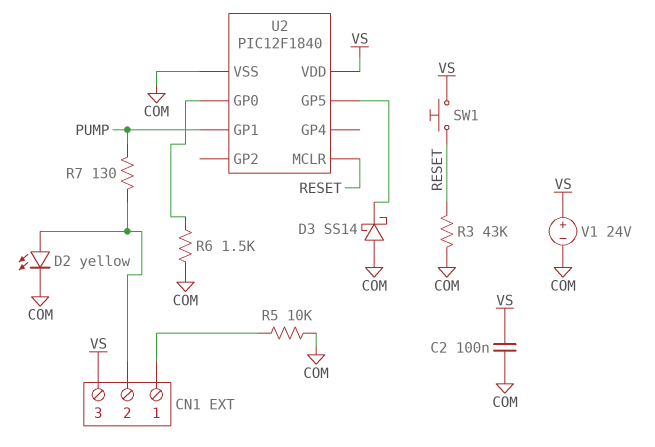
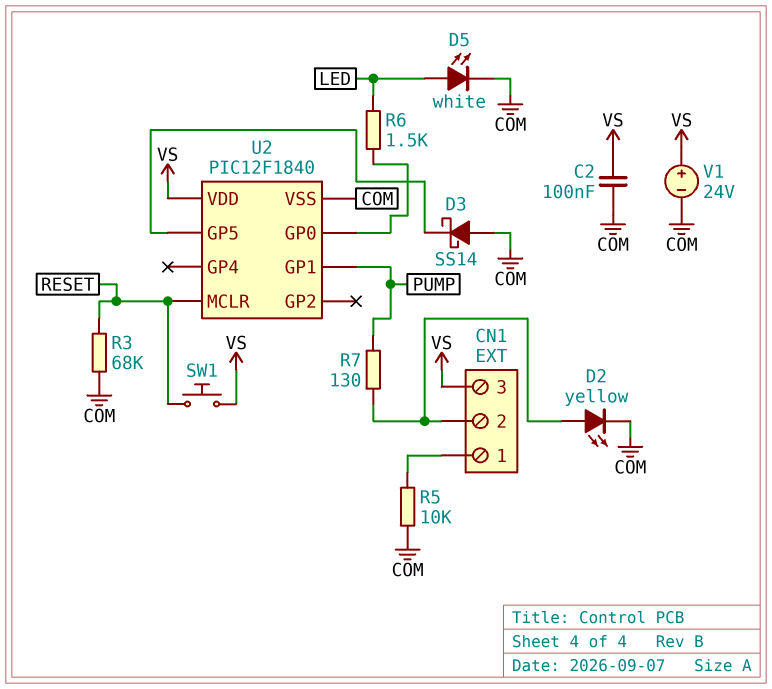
D5: none -> LED white (A LED, K COM)
R3: 43k (COM, RESET) -> 68k (COM, RESET)
R6: 1.5k (COM, U2/GP0) -> 1.5k (LED, U2/GP0)

